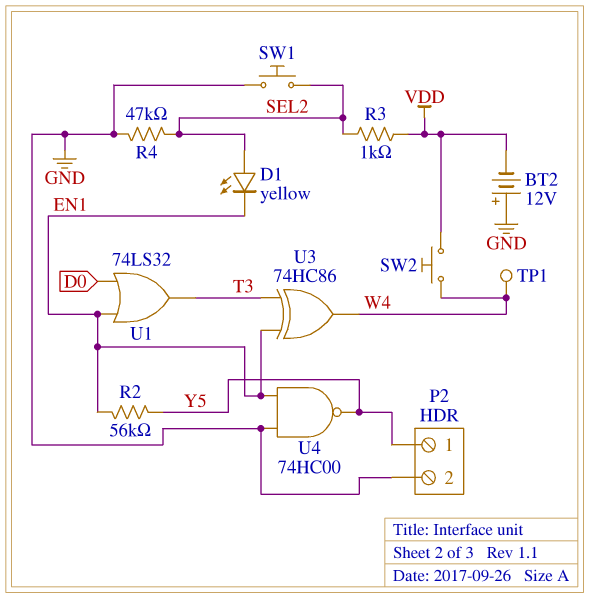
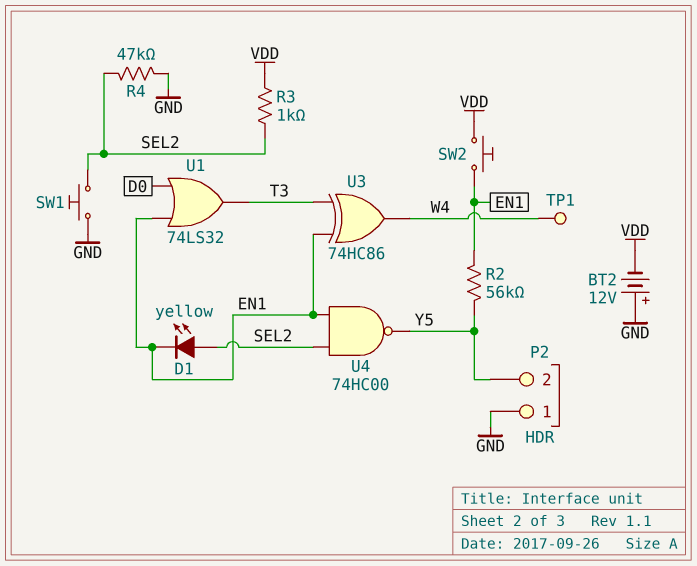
P2 pin 1: Y5 -> GND
P2 pin 2: GND -> Y5
SW2: button (VDD, W4) -> button (EN1, VDD)
U4: NAND 74HC00 (in EN1, in GND, out Y5) -> NAND 74HC00 (in EN1, in SEL2, out Y5)

